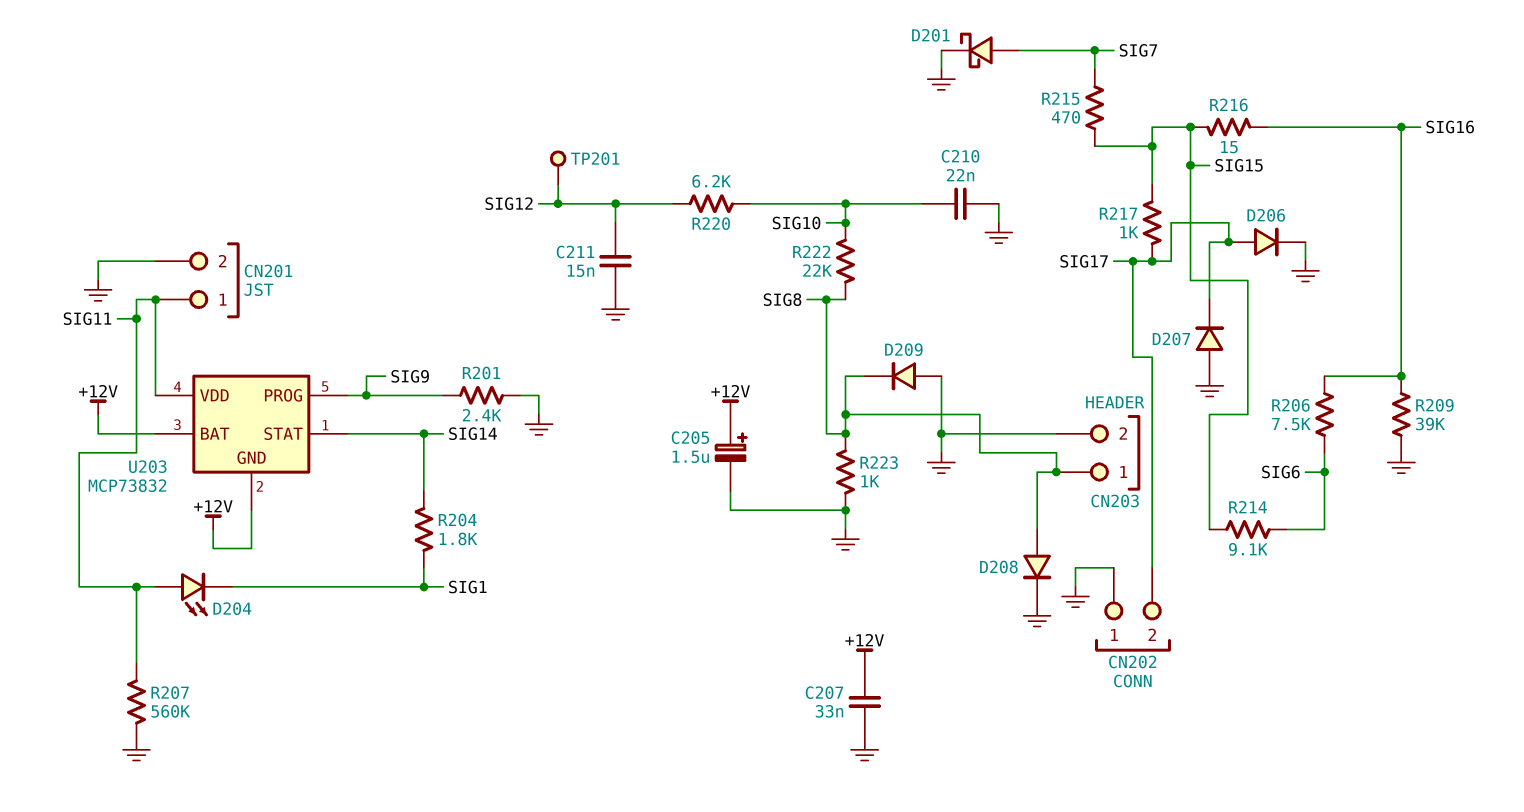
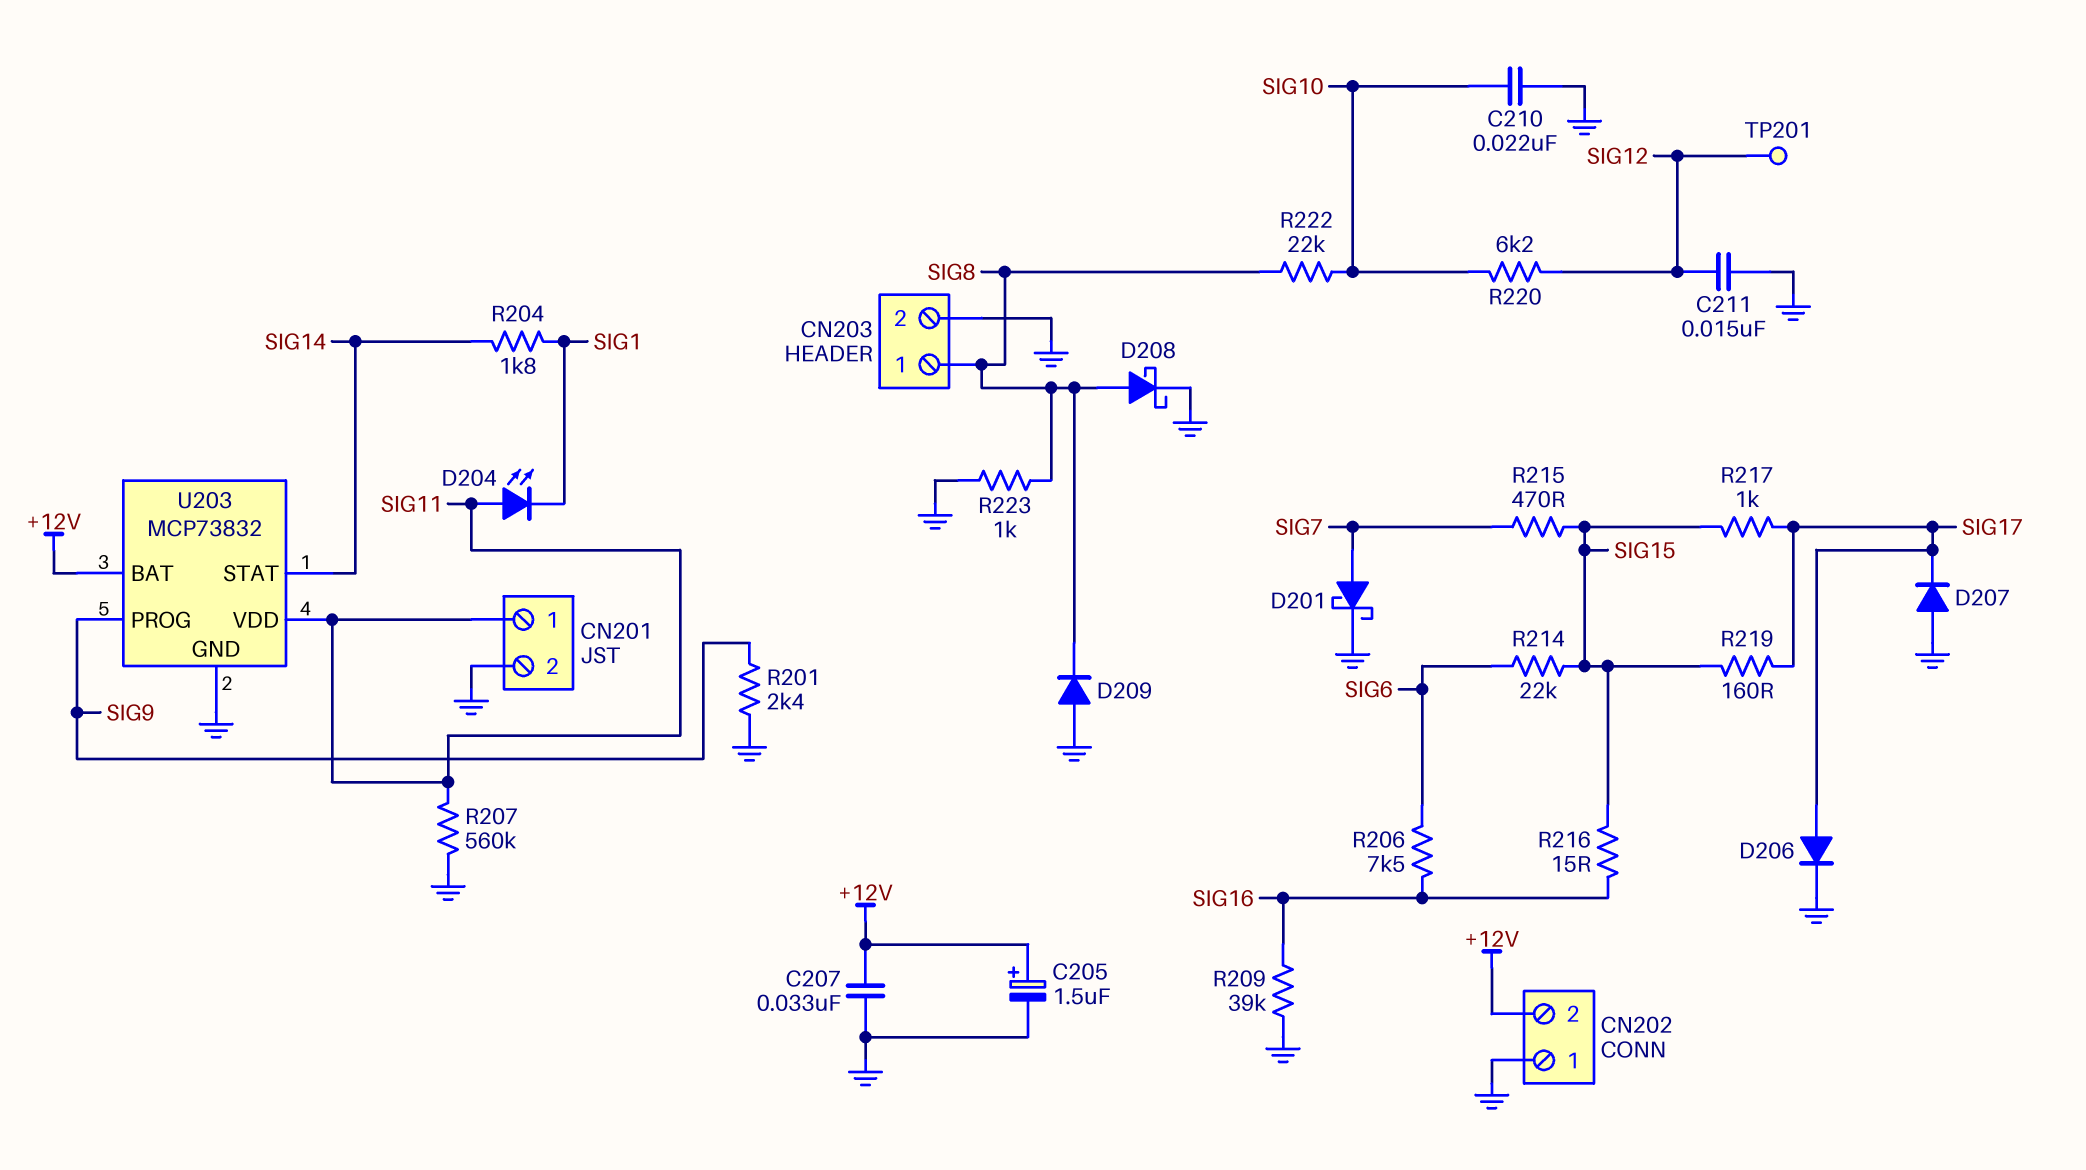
CN202 pin 2: SIG17 -> +12V
D208: diode (A SIG8, K GND) -> schottky (A SIG8, K GND)
R214: 9.1k (SIG6, SIG15) -> 22k (SIG6, SIG15)
R219: none -> 160 (SIG15, SIG17)
U203 pin GND: +12V -> GND

